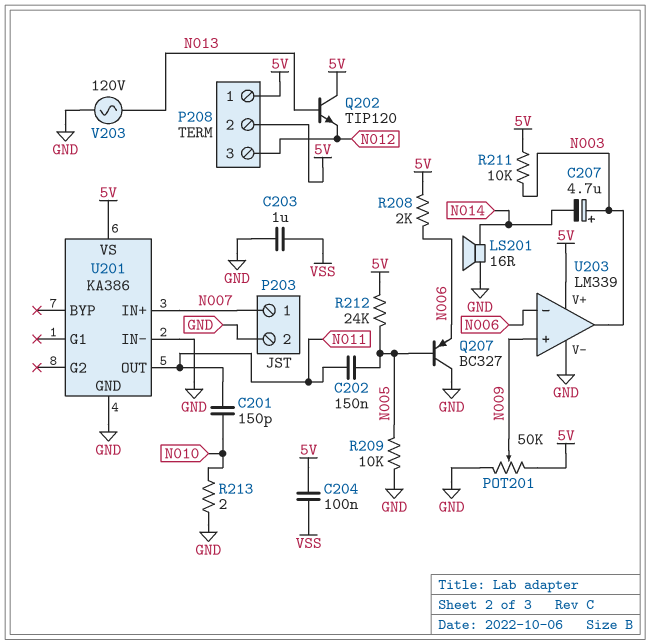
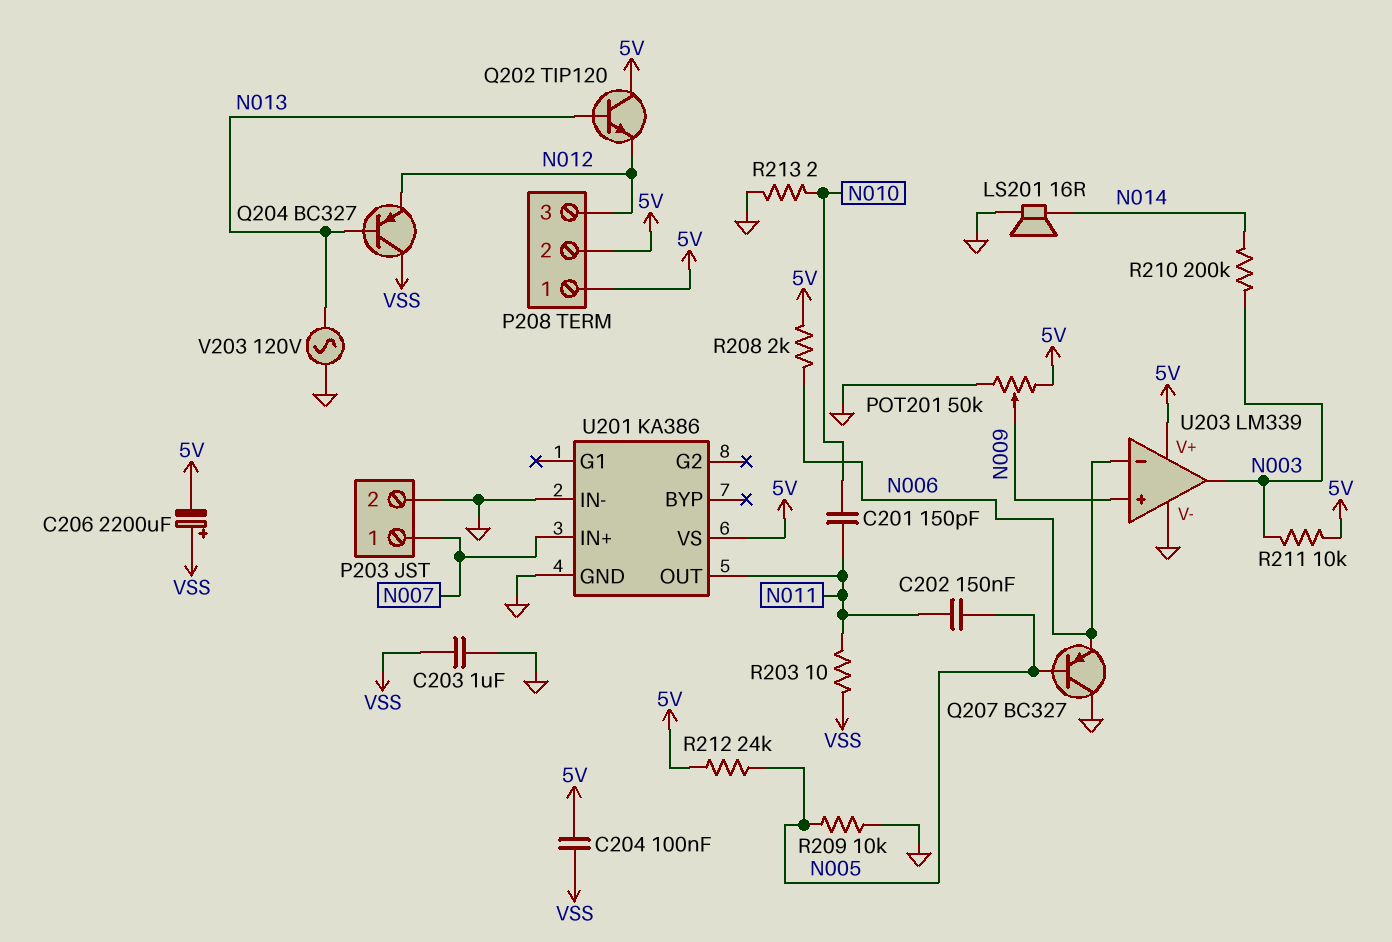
C206: none -> 2200uF (plus VSS, minus 5V)
C207: 4.7uF (plus N003, minus N014) -> none
Q204: none -> PNP BC327 (B N013, C VSS, E N012)
R203: none -> 10 (N011, VSS)
R210: none -> 200k (N003, N014)

